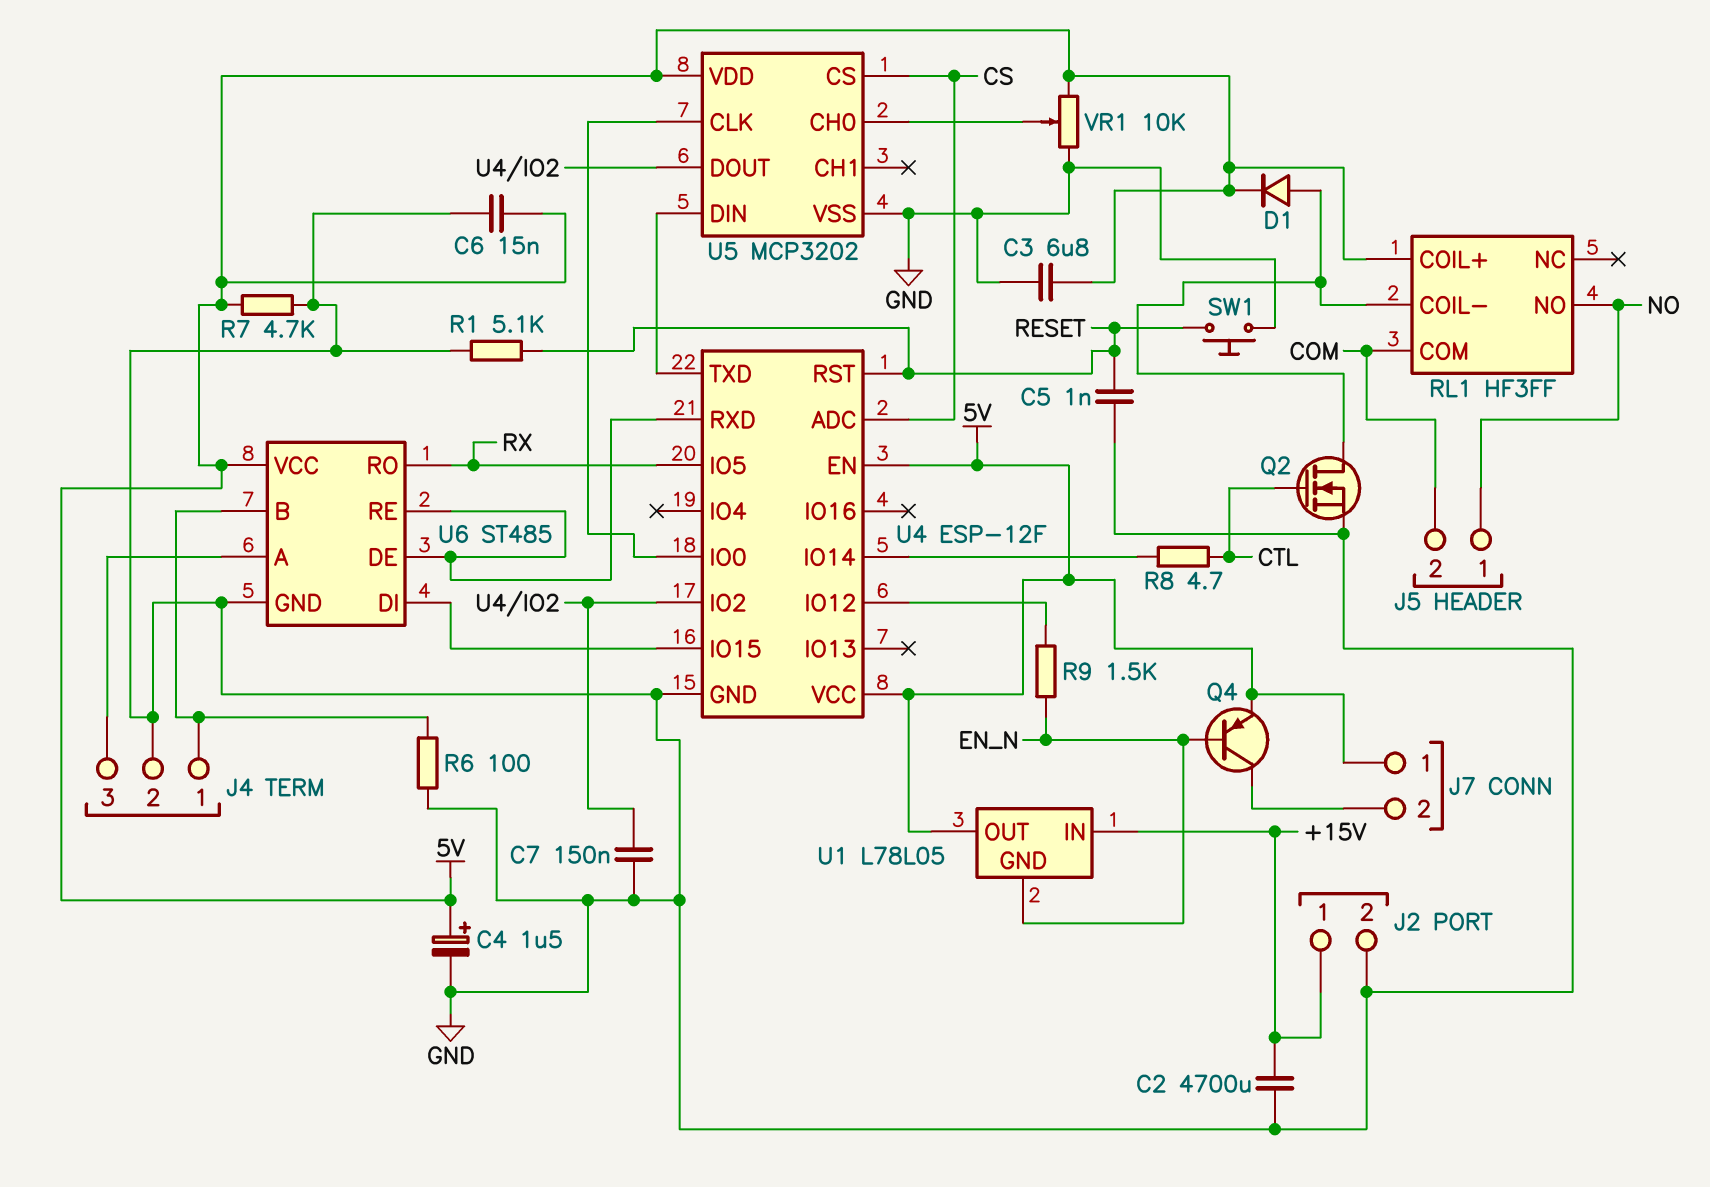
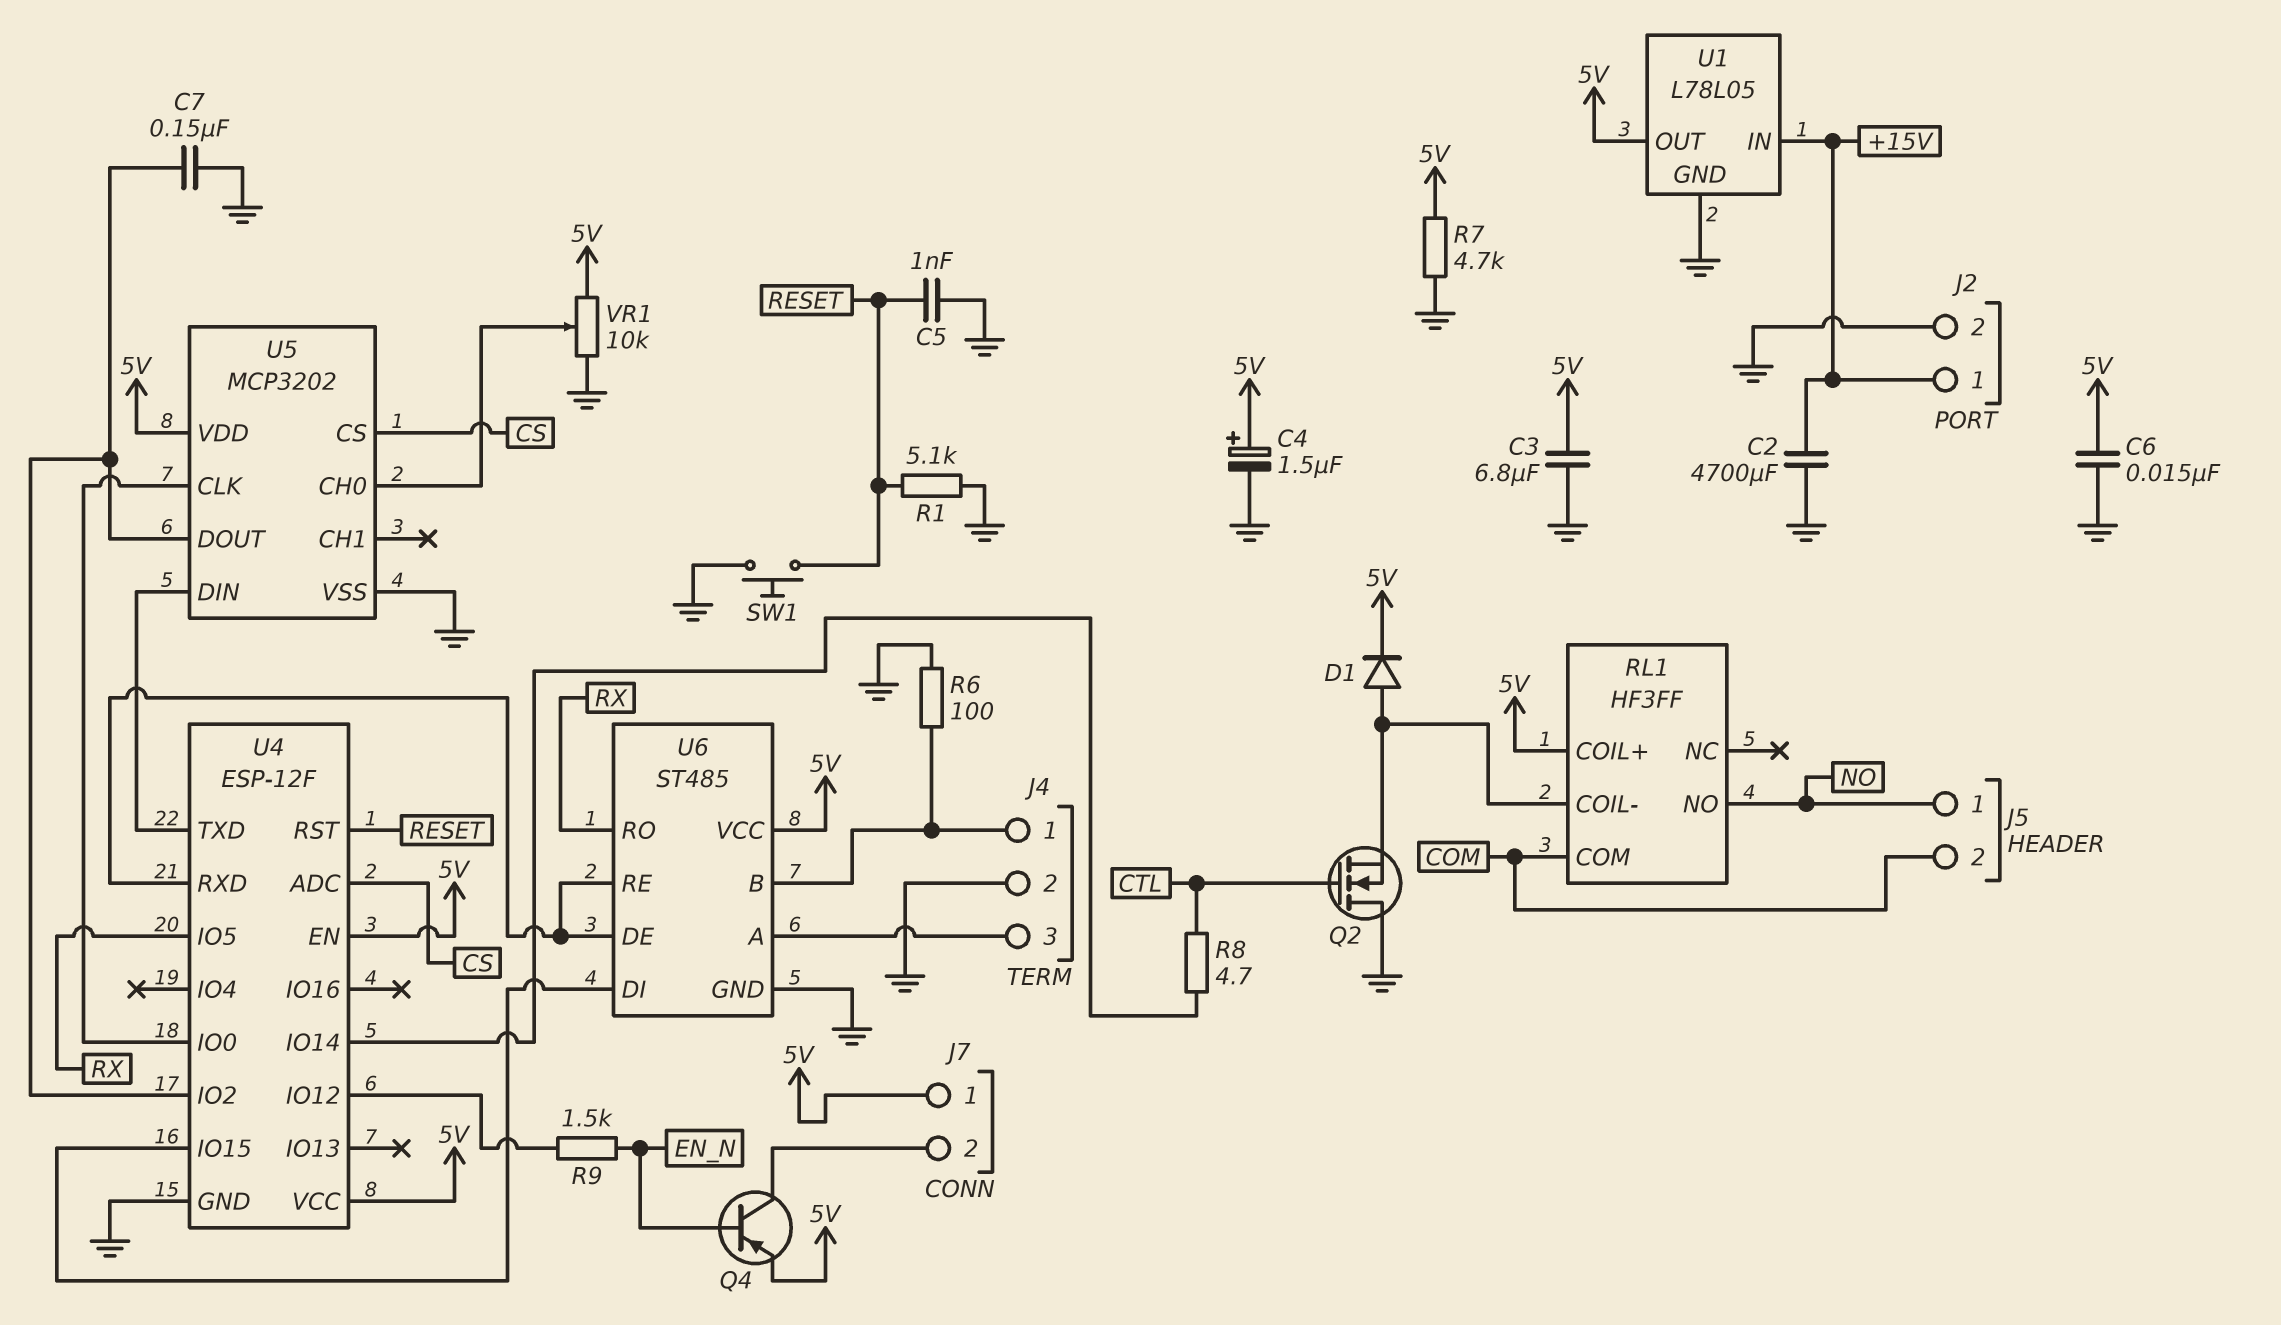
Q2: NMOS (G CTL, D RL1/COIL-, S GND) -> NMOS (G CTL, D GND, S RL1/COIL-)
U1 pin GND: EN_N -> GND

